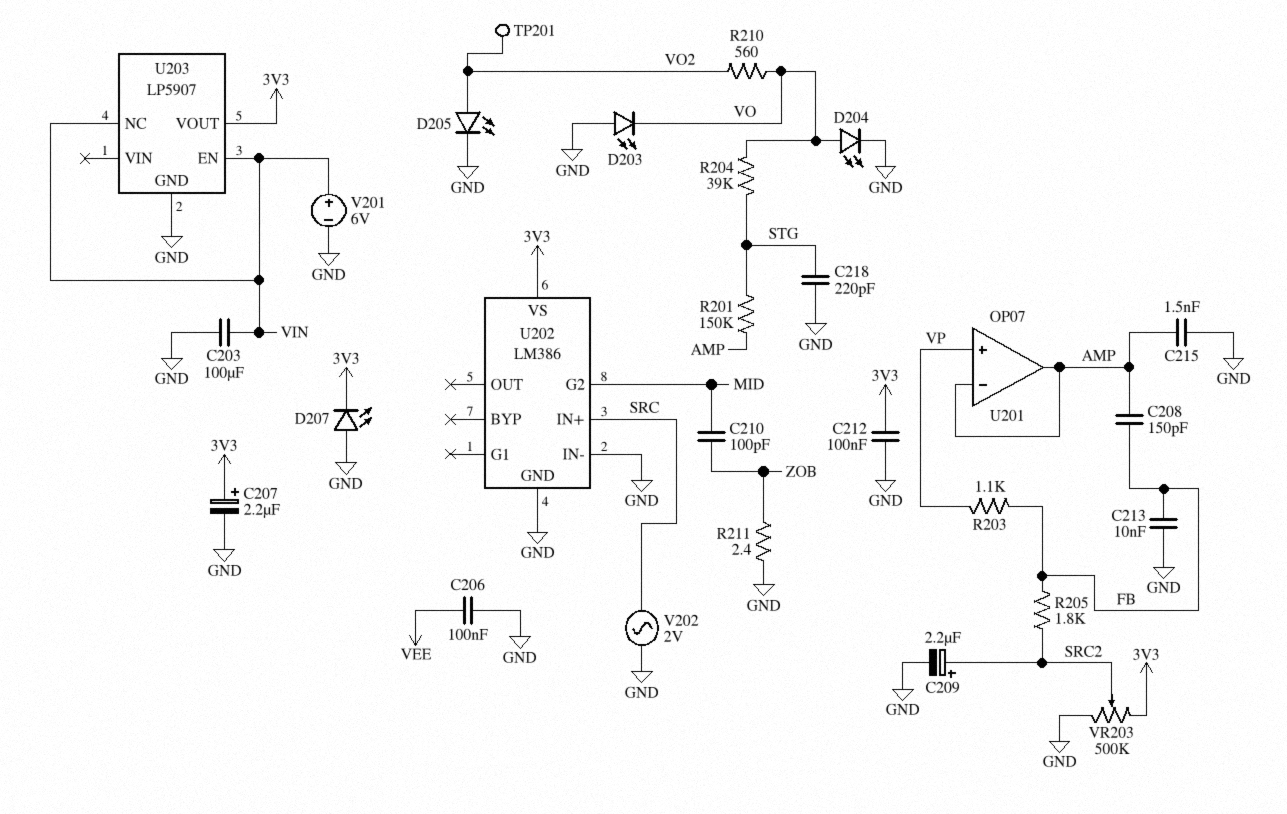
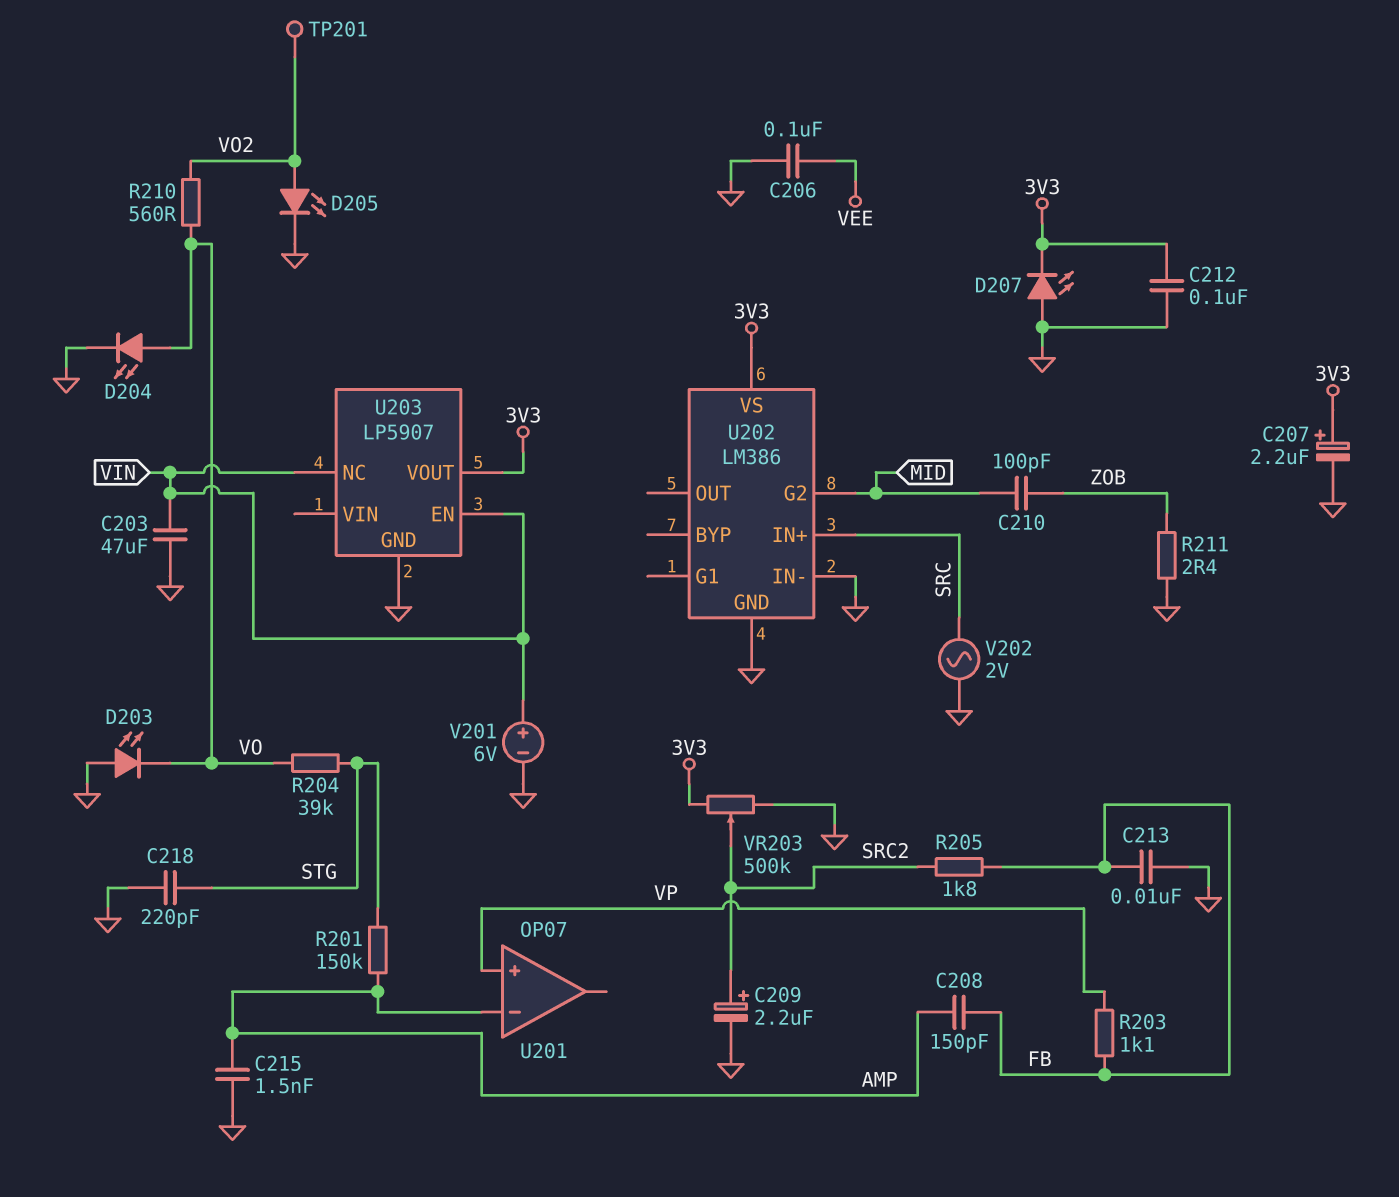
C203: 100uF (GND, VIN) -> 47uF (GND, VIN)
U201 pin out: AMP -> none

